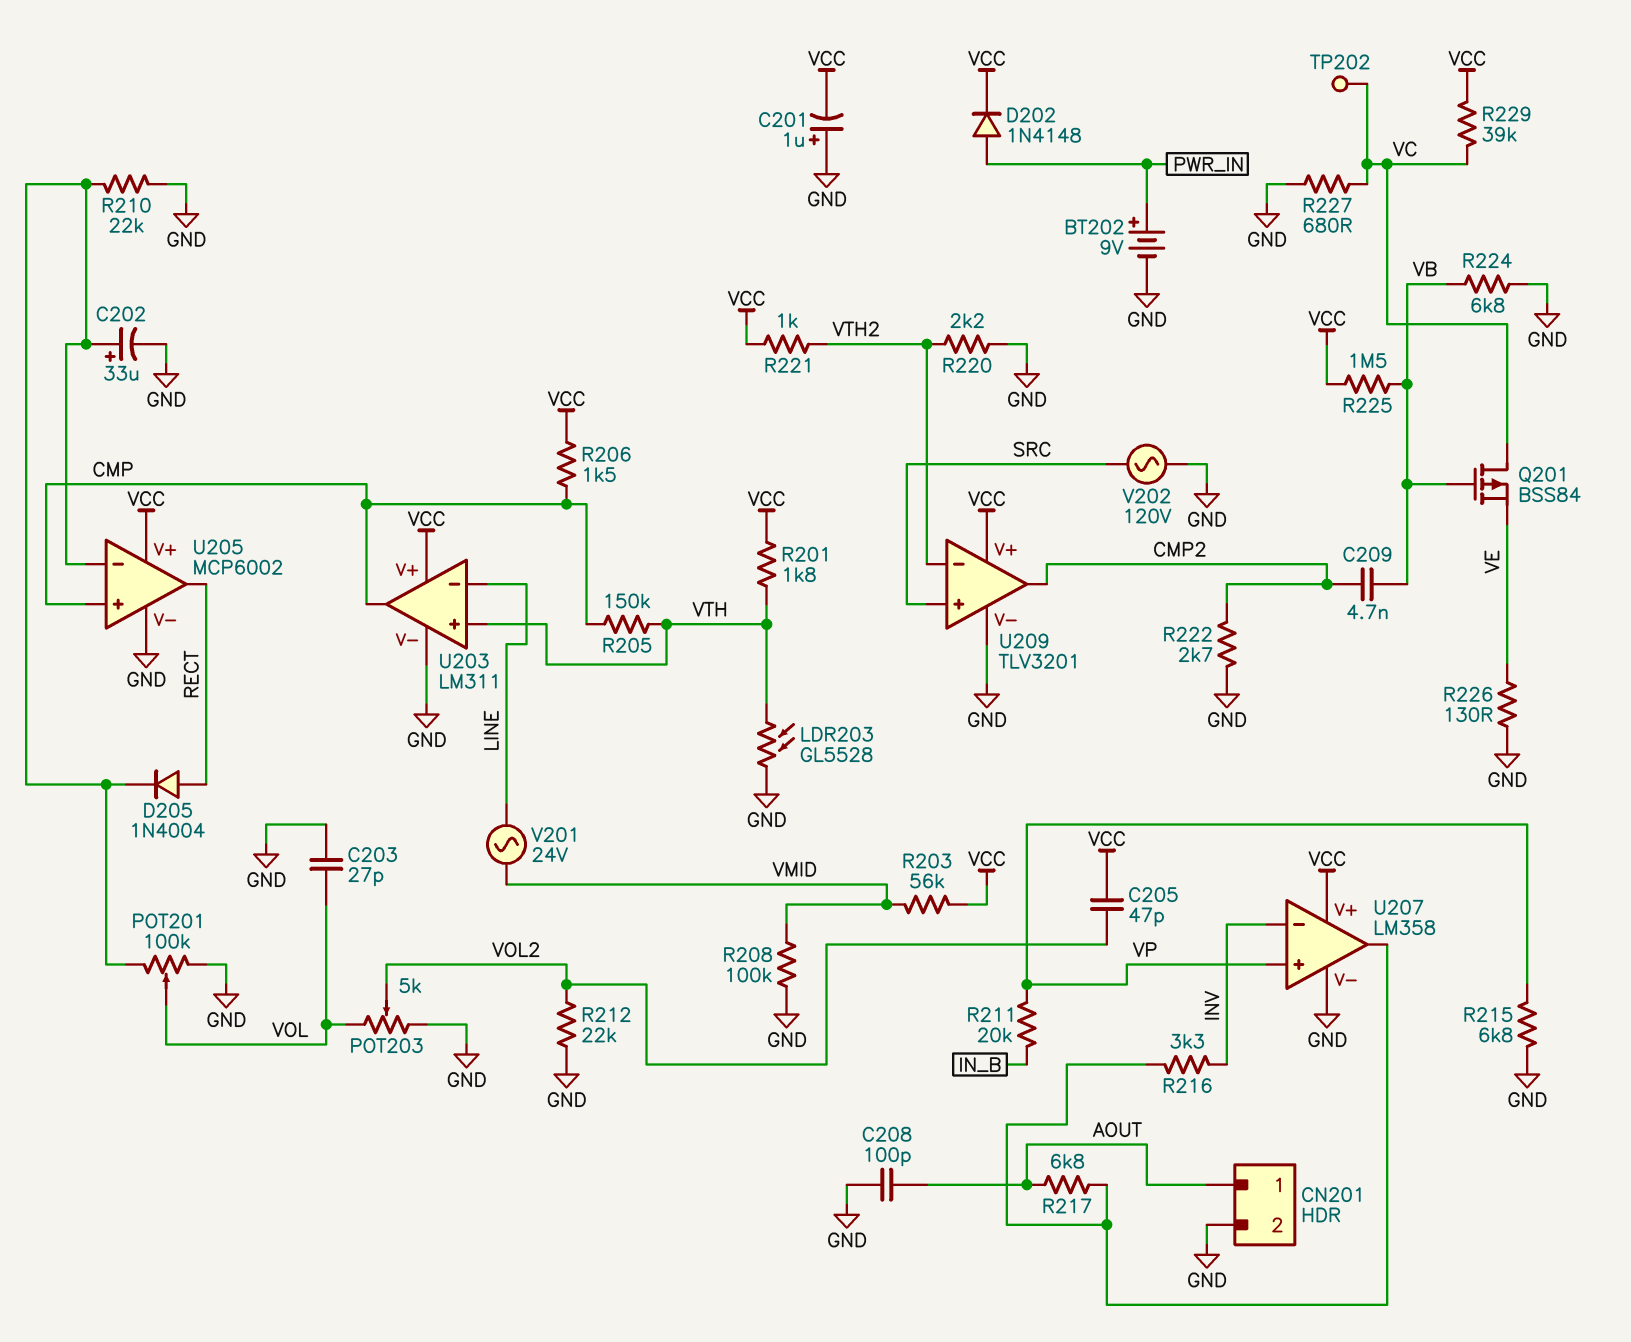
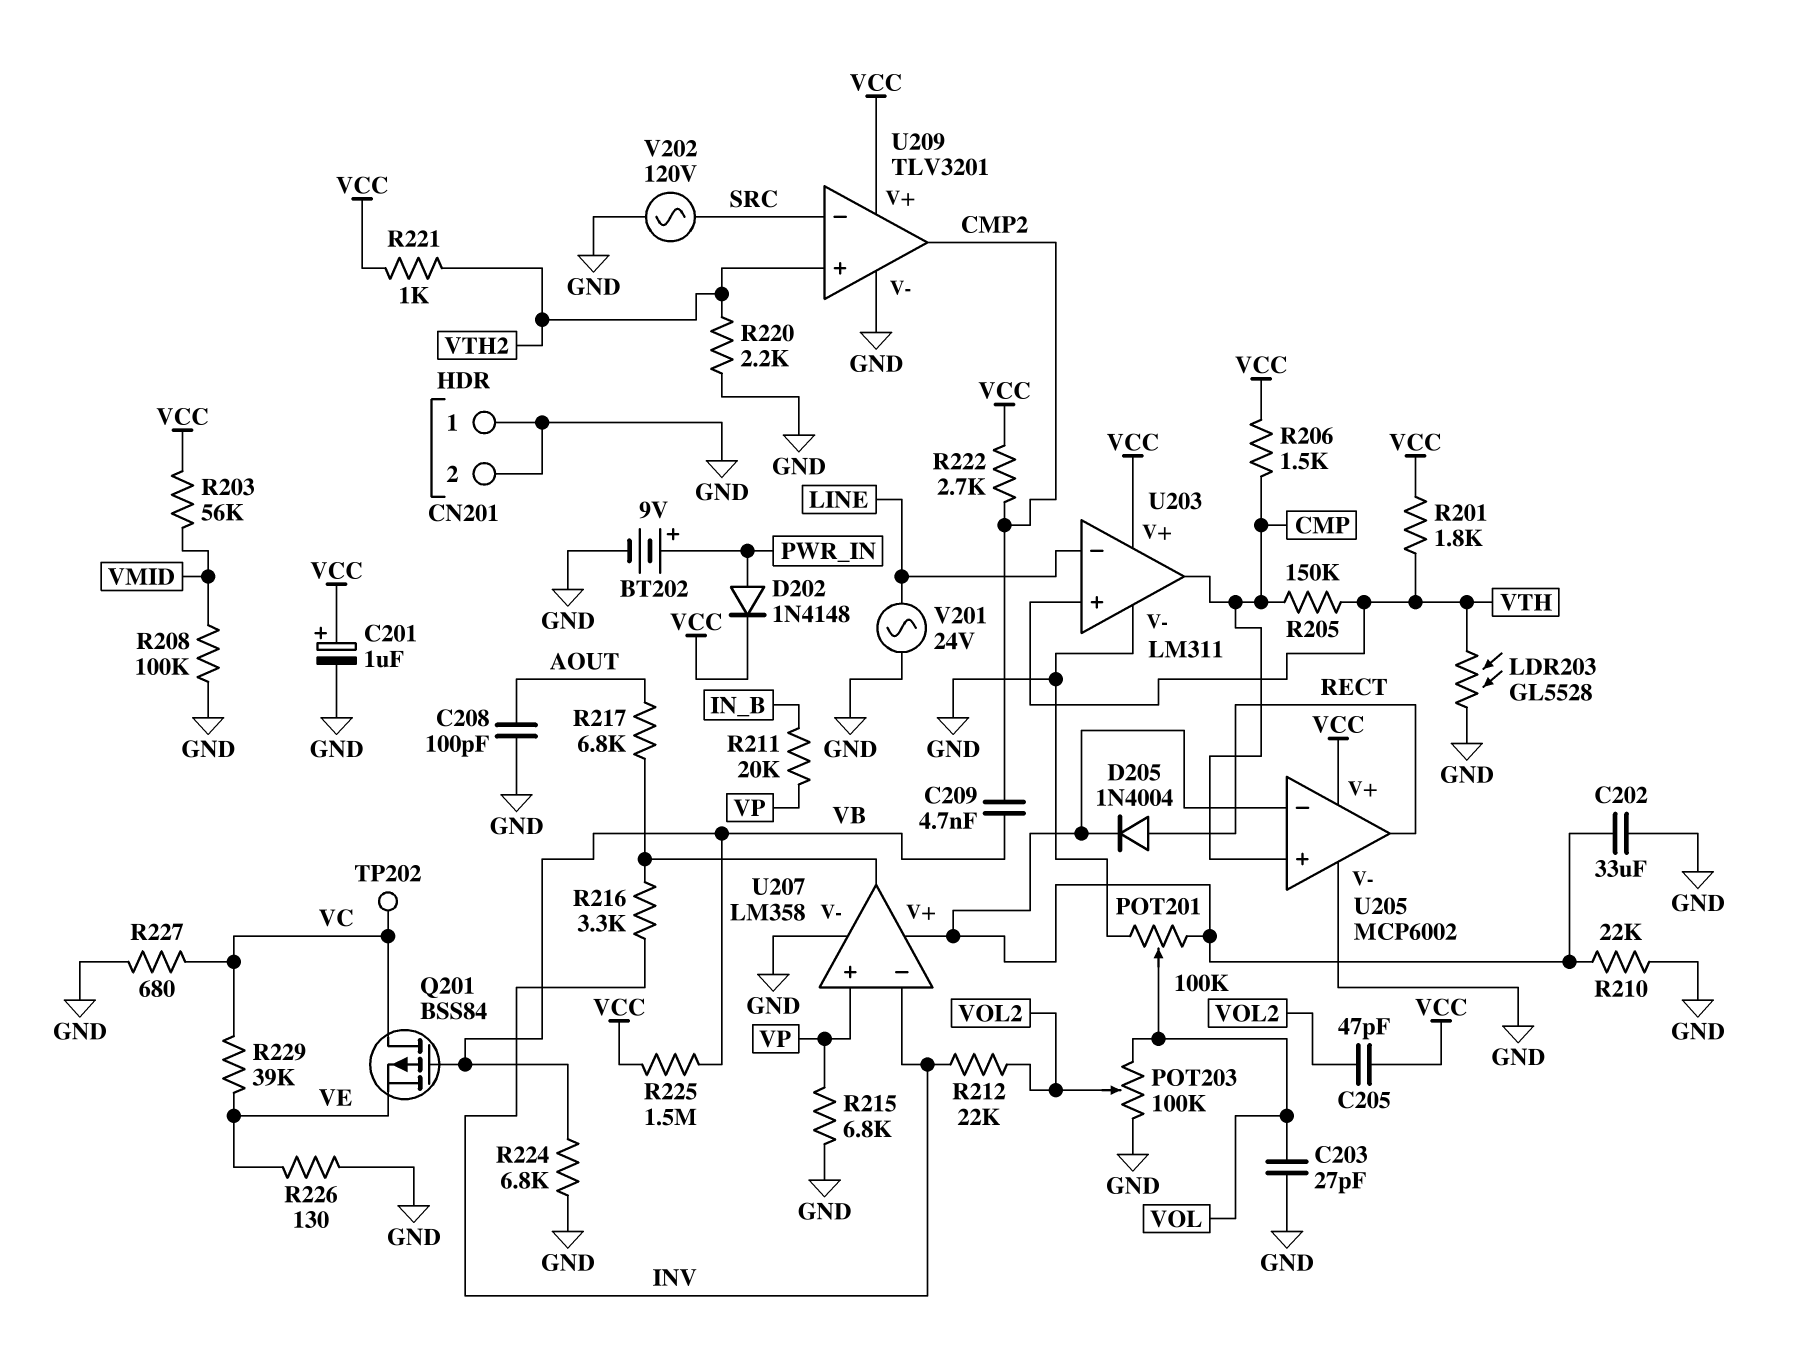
C201: 1uF (plus GND, minus VCC) -> 1uF (plus VCC, minus GND)
C202: 33uF (plus U205/in-, minus GND) -> 33uF (GND, U205/in-)
CN201 pin 1: AOUT -> GND
POT203: 5k (GND, VOL, wiper VOL2) -> 100k (GND, VOL, wiper VOL2)
R212: 22k (GND, VOL2) -> 22k (INV, VOL2)
R222: 2.7k (CMP2, GND) -> 2.7k (CMP2, VCC)
R229: 39k (VC, VCC) -> 39k (VC, VE)
U207 pin V+: VCC -> U205/in-
U209 pin in+: SRC -> VTH2
U209 pin in-: VTH2 -> SRC
V201: AC 24V (LINE, VMID) -> AC 24V (GND, LINE)

